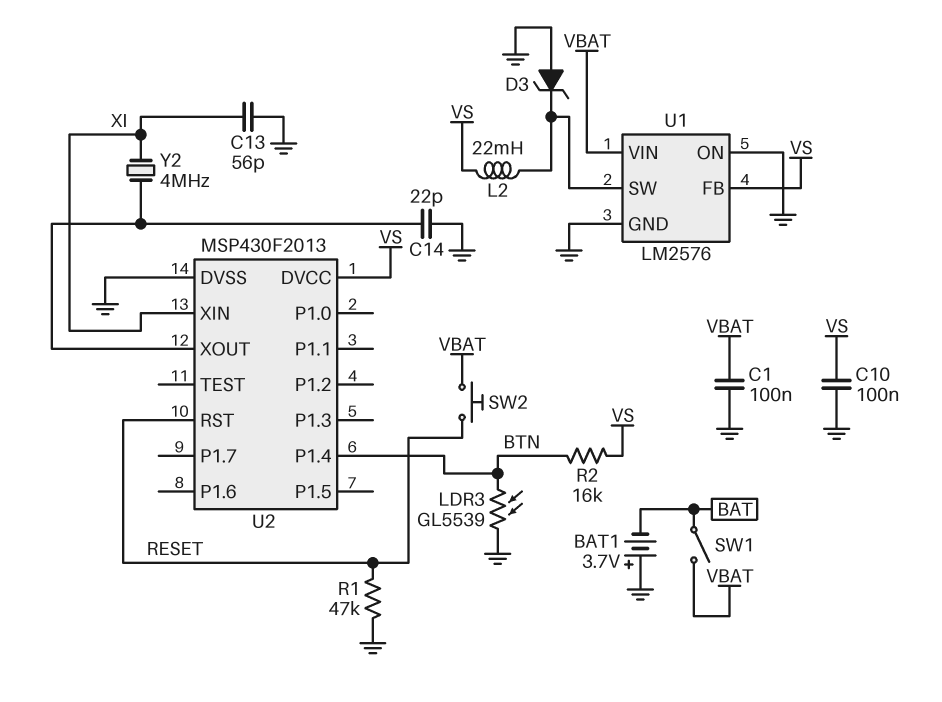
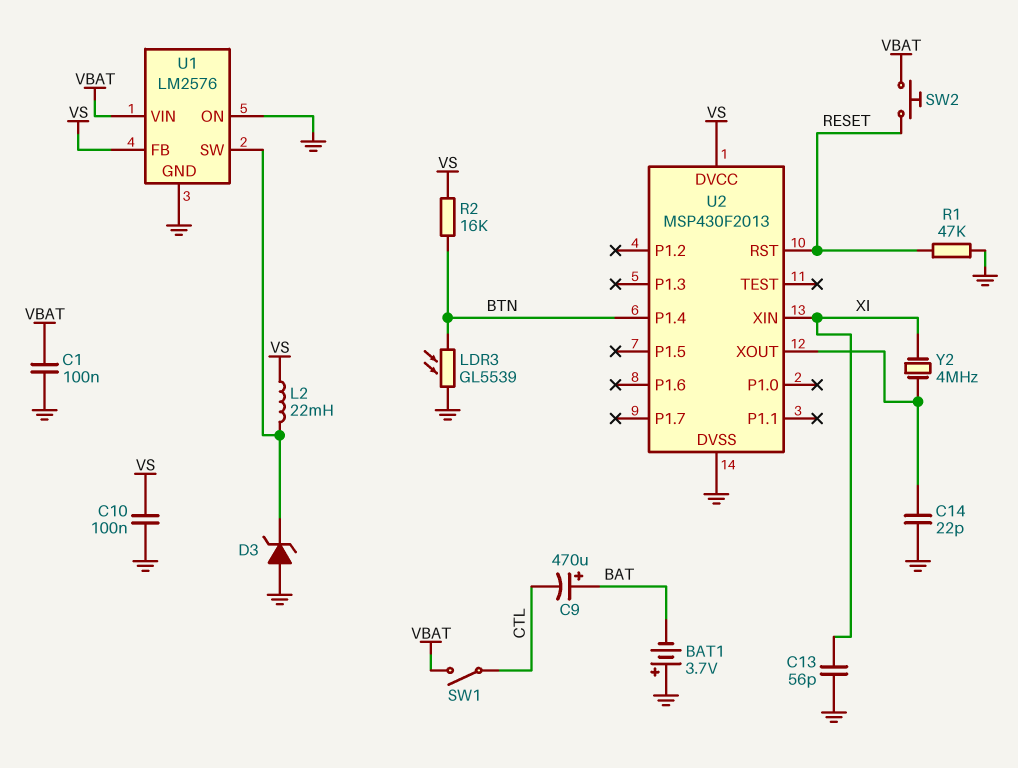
C9: none -> 470uF (plus BAT, minus CTL)
SW1: switch (BAT, VBAT) -> switch (CTL, VBAT)

